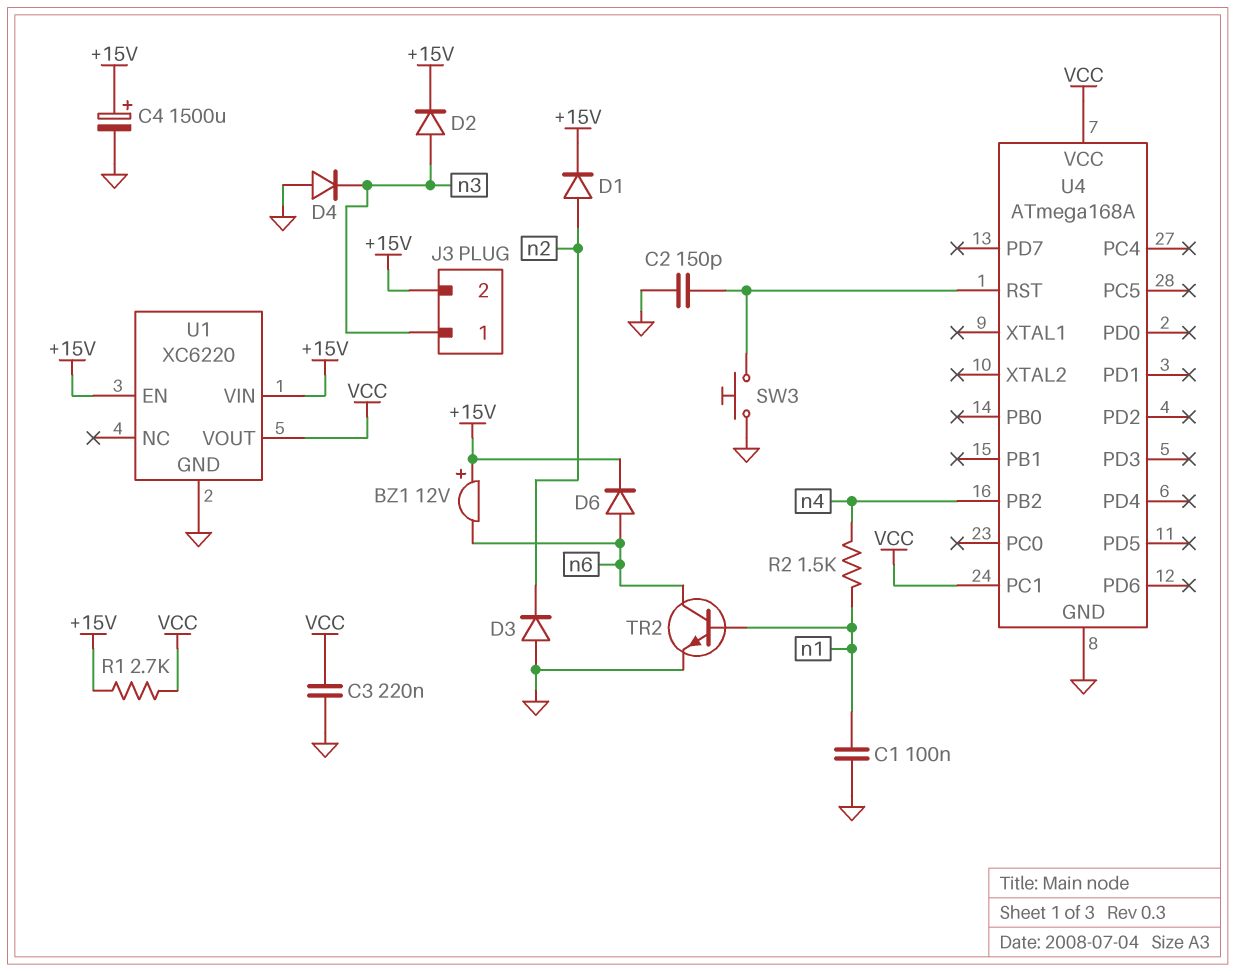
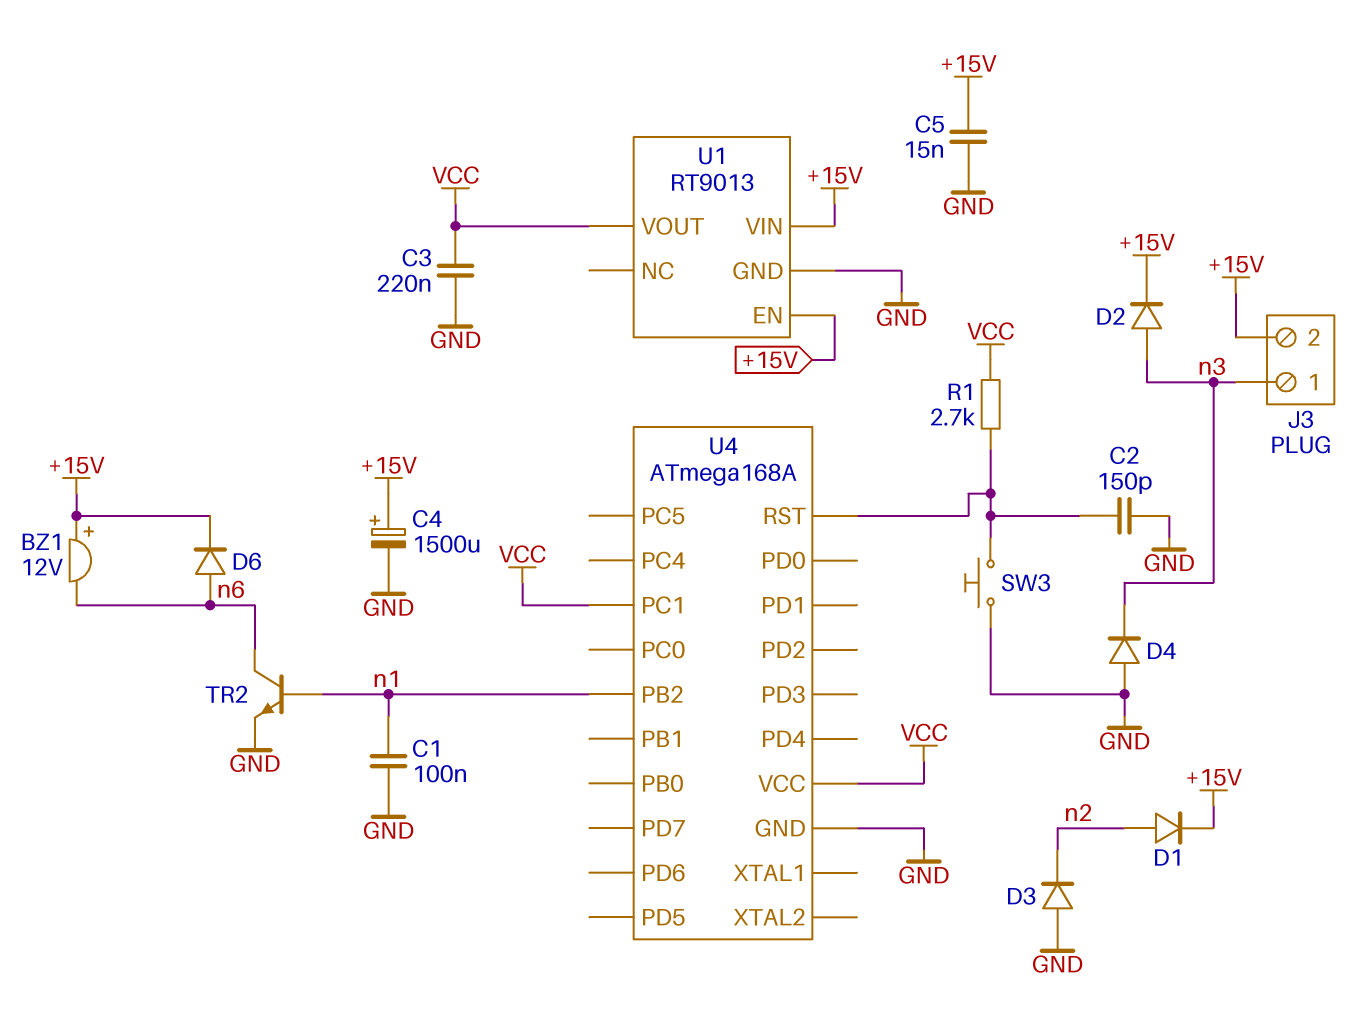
C5: none -> 15nF (+15V, GND)
R1: 2.7k (+15V, VCC) -> 2.7k (U4/RST, VCC)
R2: 1.5k (n1, n4) -> none
U1: XC6220 -> RT9013
U4 pin PB2: n4 -> n1

